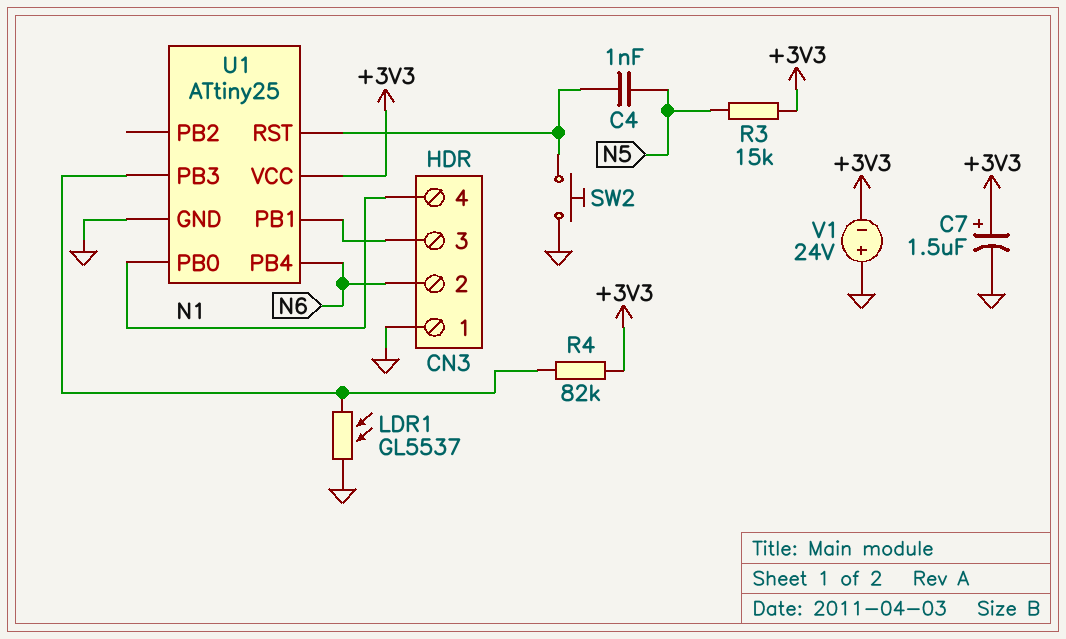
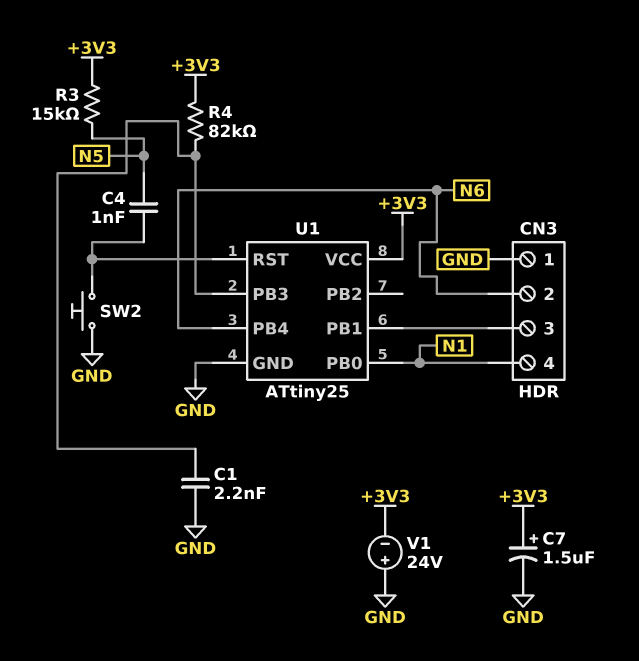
C1: none -> 2.2nF (GND, U1/PB3)
LDR1: GL5537 (GND, U1/PB3) -> none

